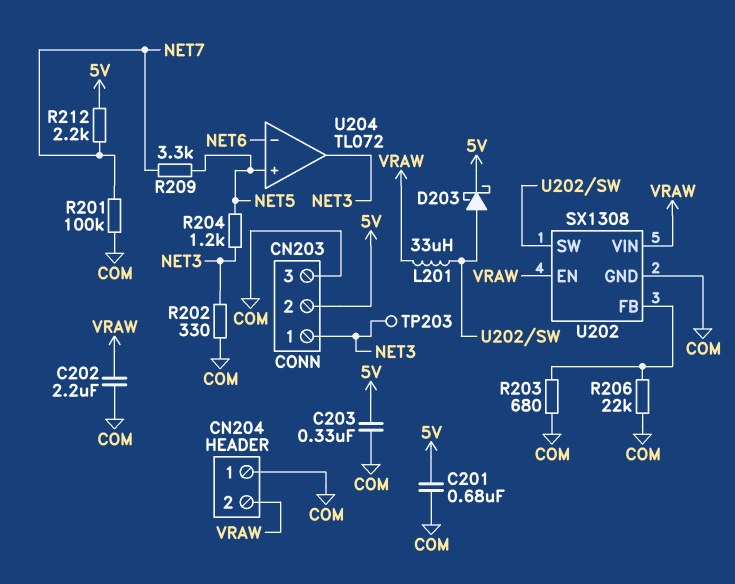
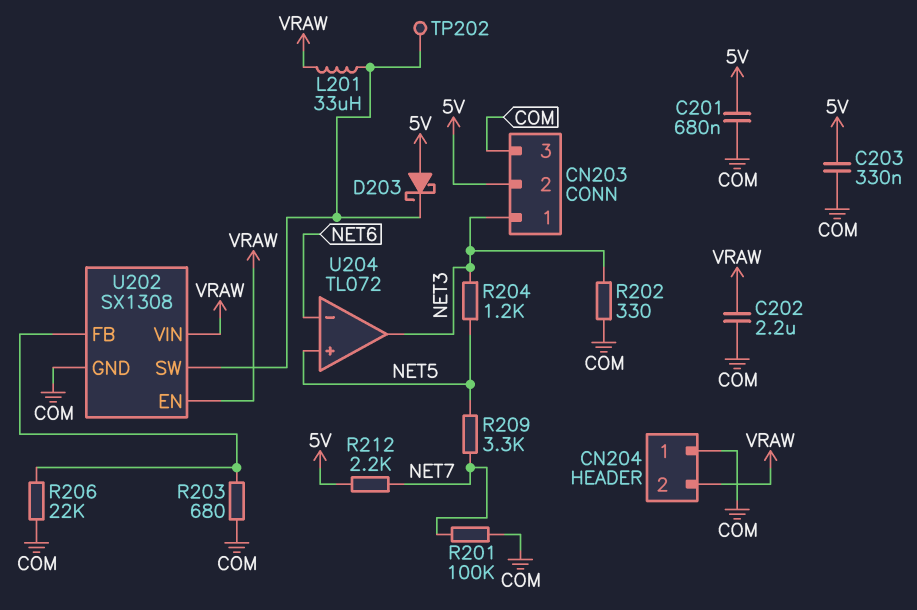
D203: schottky (A U202/SW, K 5V) -> schottky (A 5V, K U202/SW)
TP202: none -> test point (U202/SW)
TP203: test point (NET3) -> none

